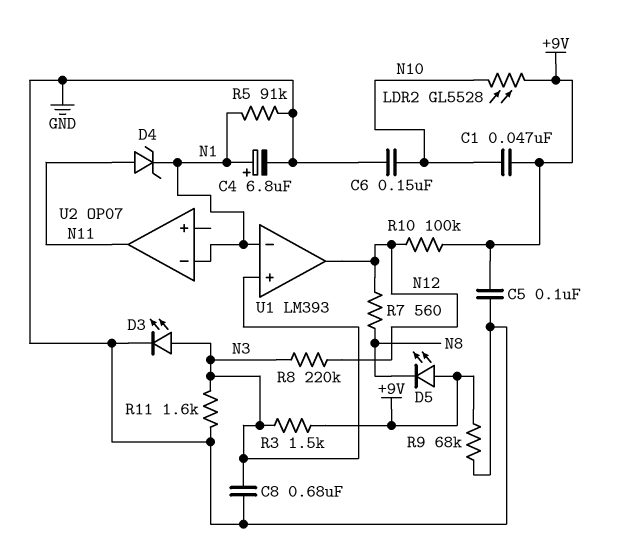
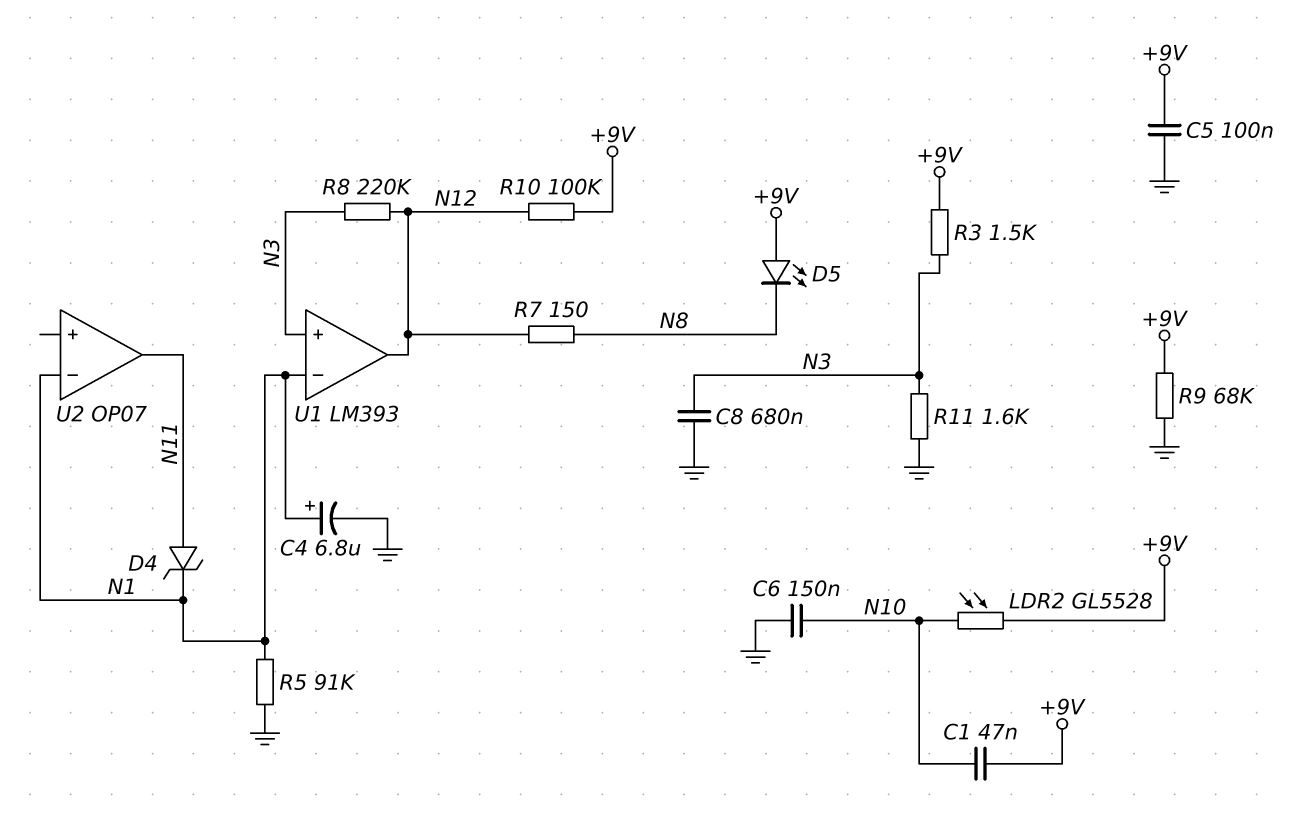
D3: LED (A N3, K GND) -> none
R7: 560 (N8, N12) -> 150 (N8, N12)

